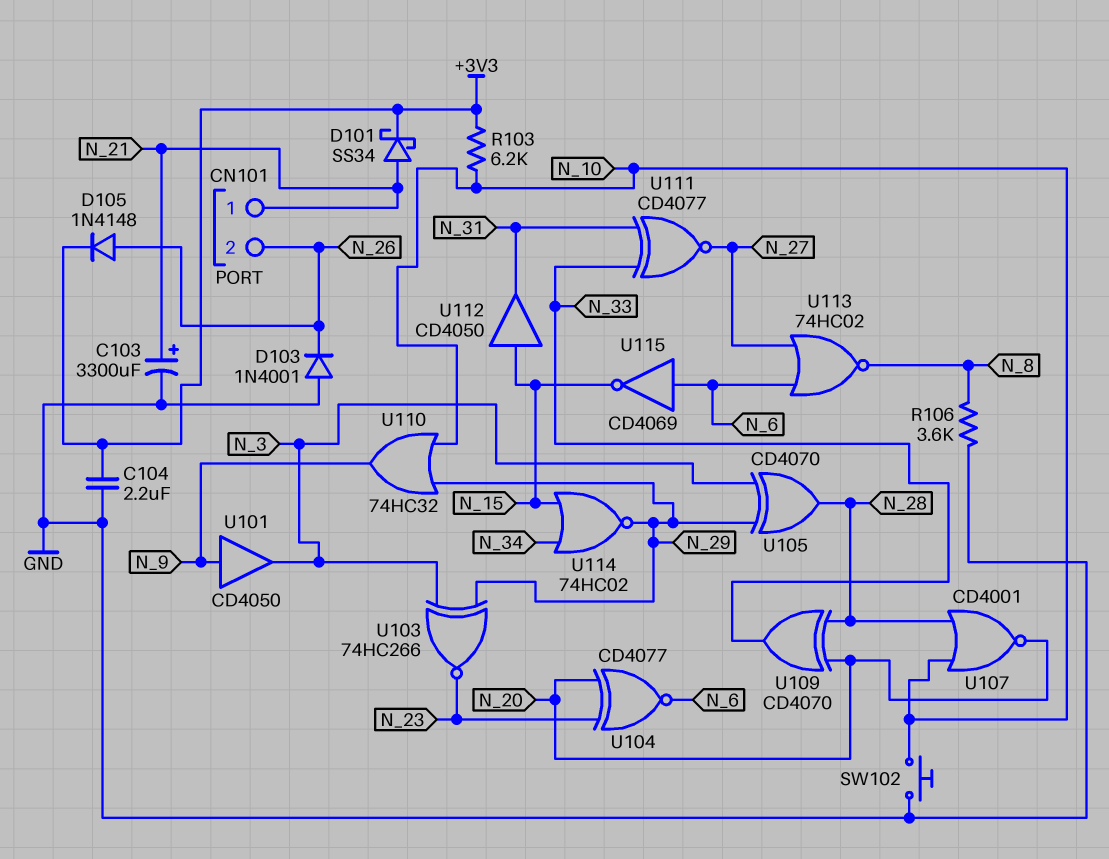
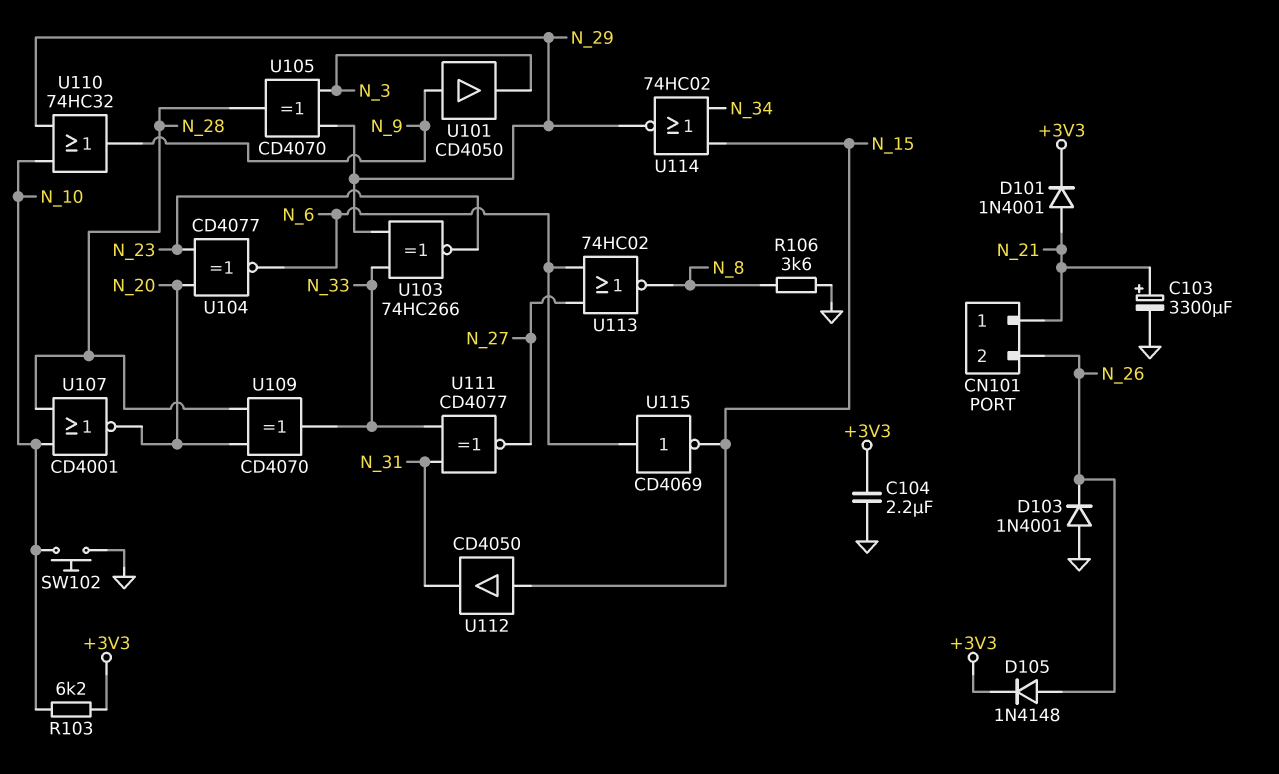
D101: schottky SS34 (A N_21, K +3V3) -> diode 1N4001 (A N_21, K +3V3)
U103: XNOR 74HC266 (in N_3, in N_29, out N_23) -> XNOR 74HC266 (in N_29, in N_33, out N_23)

